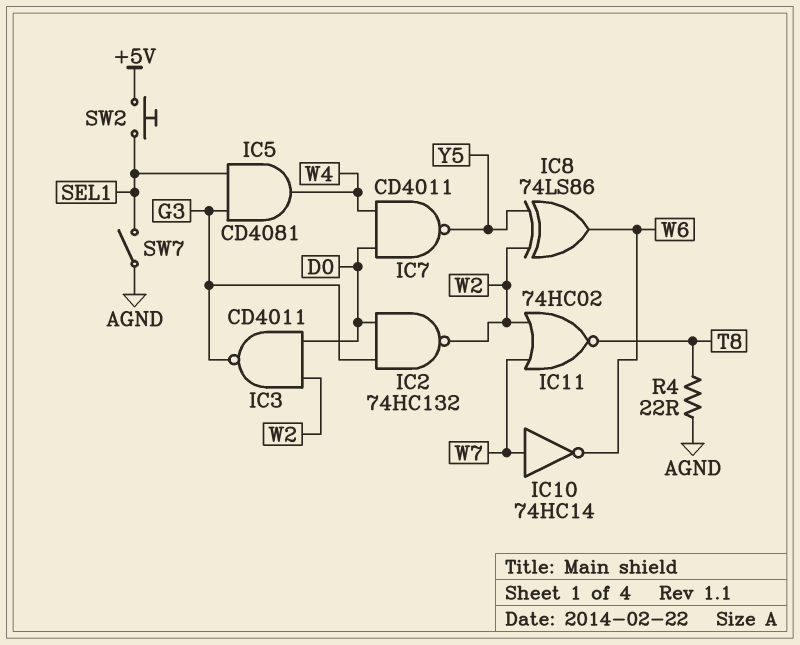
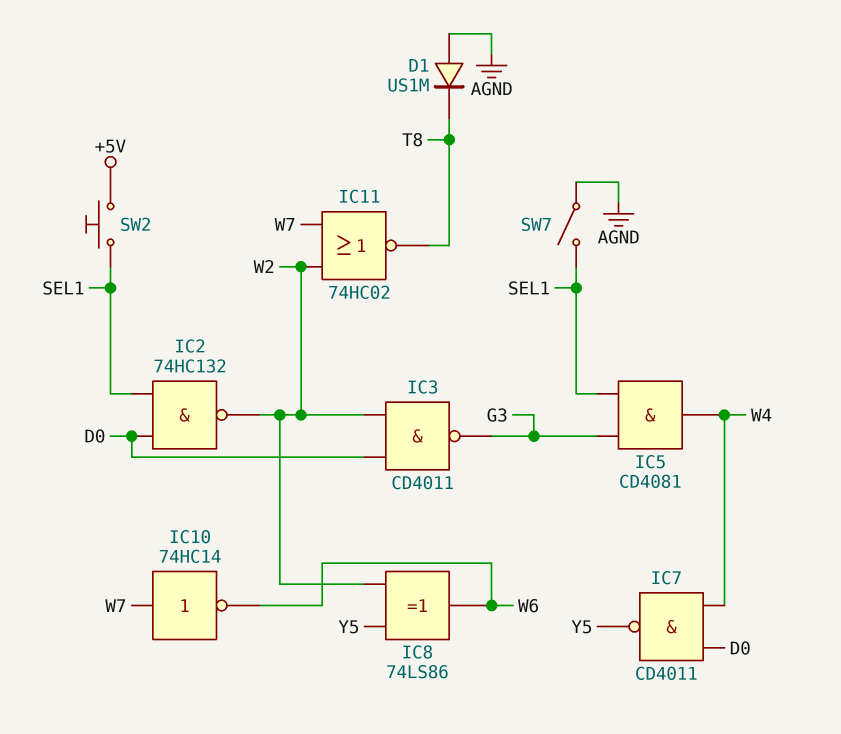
D1: none -> diode US1M (A AGND, K T8)
IC2: NAND 74HC132 (in D0, in G3, out W2) -> NAND 74HC132 (in D0, in SEL1, out W2)
R4: 22 (AGND, T8) -> none

